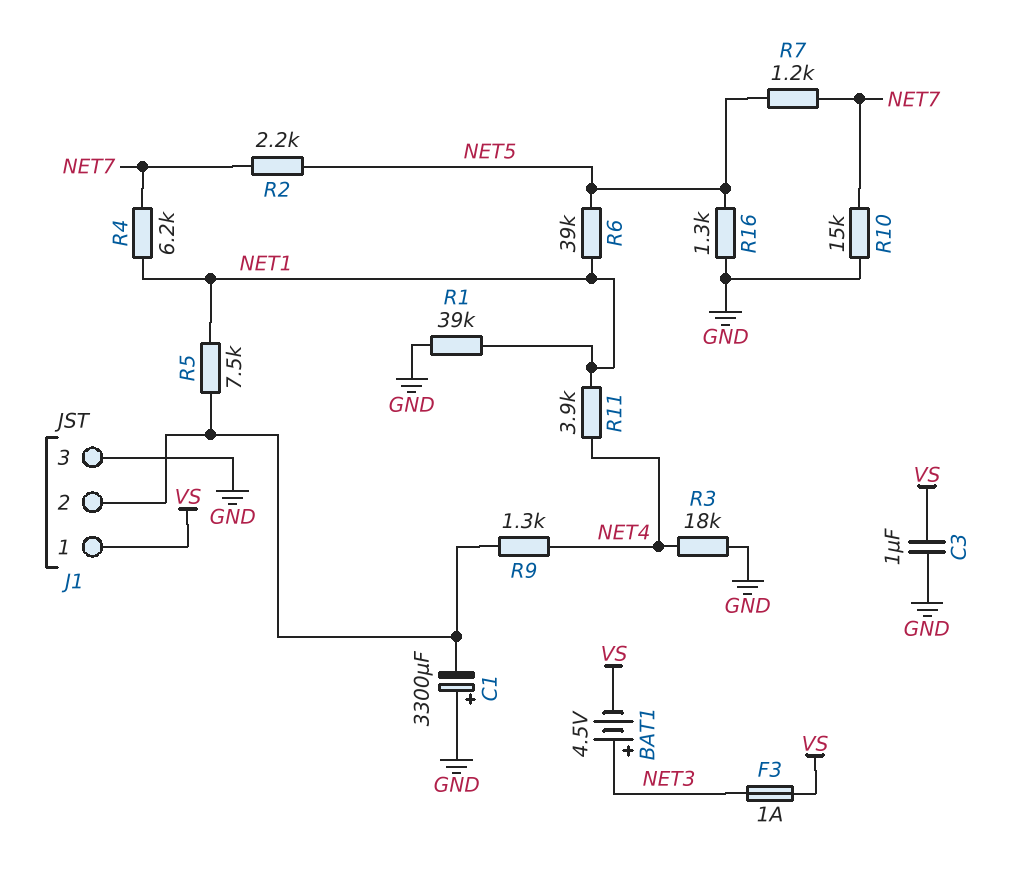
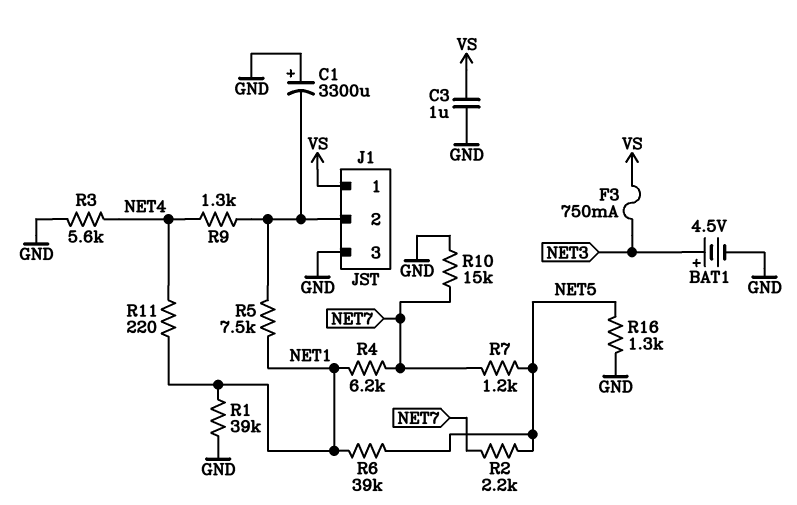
BAT1: 4.5V (plus NET3, minus VS) -> 4.5V (plus NET3, minus GND)
F3: 1A (NET3, VS) -> 750mA (NET3, VS)
R3: 18k (GND, NET4) -> 5.6k (GND, NET4)
R11: 3.9k (NET1, NET4) -> 220 (NET1, NET4)

